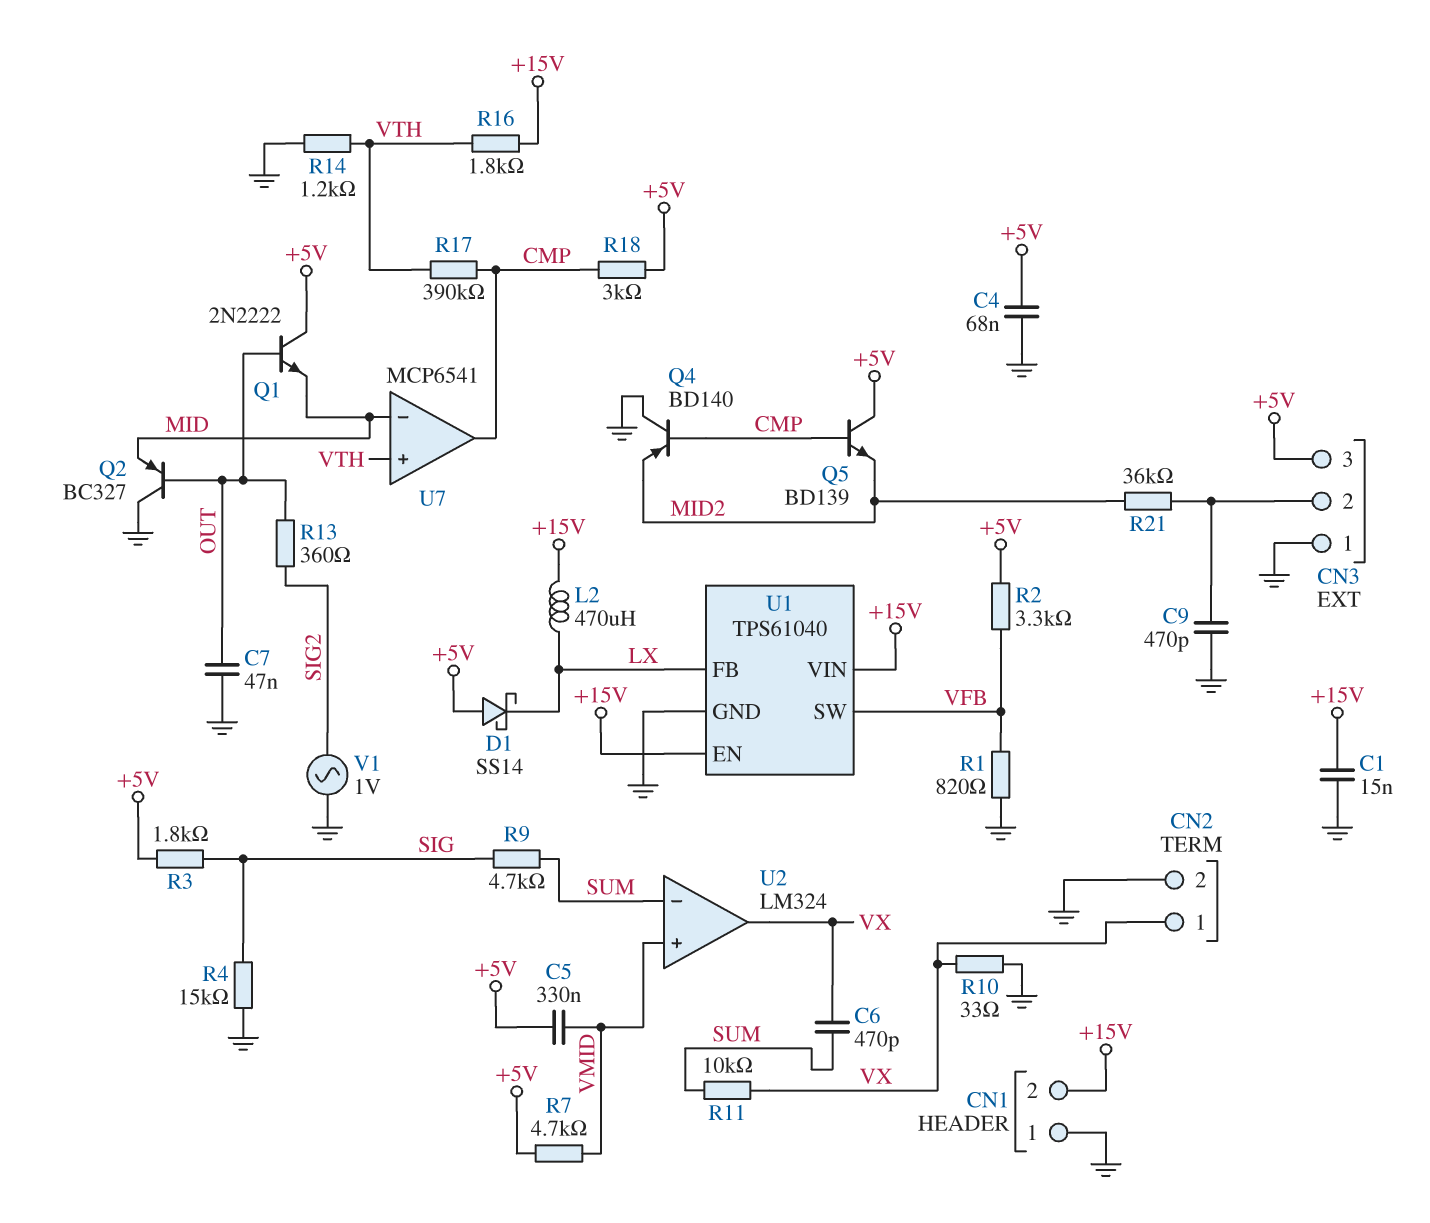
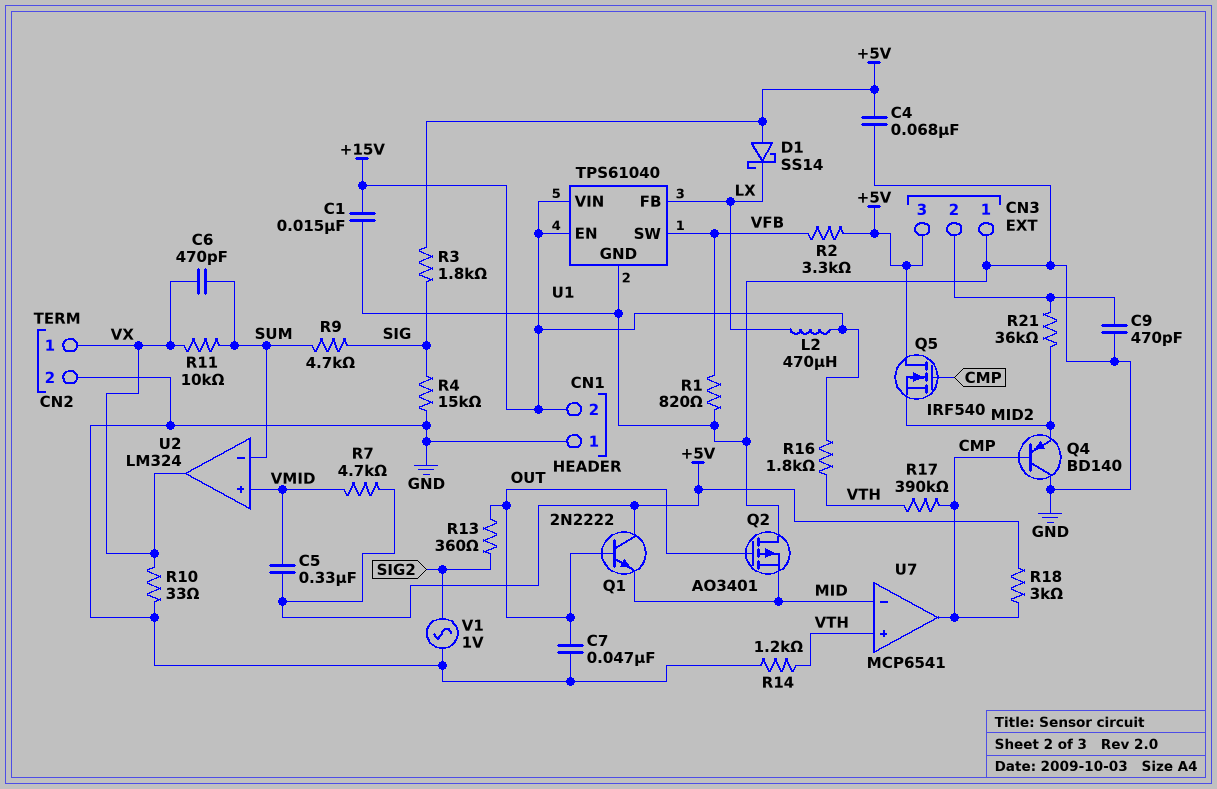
Q2: PNP BC327 (B OUT, C GND, E MID) -> PMOS AO3401 (G OUT, D GND, S MID)
Q5: NPN BD139 (B CMP, C +5V, E MID2) -> NMOS IRF540 (G CMP, D +5V, S MID2)

